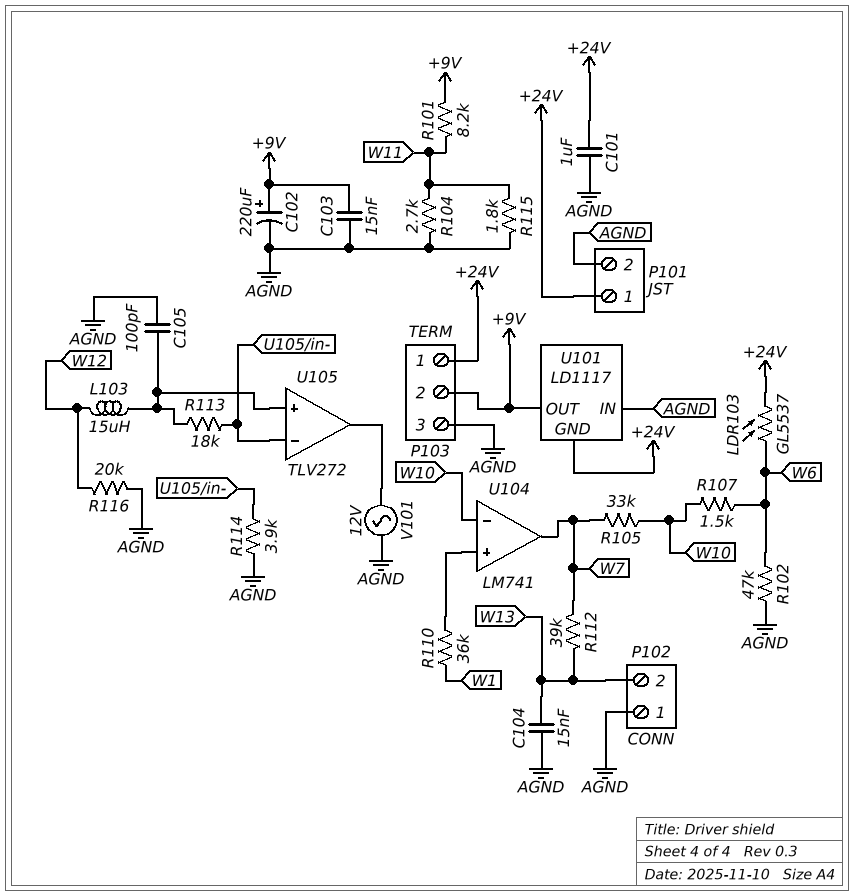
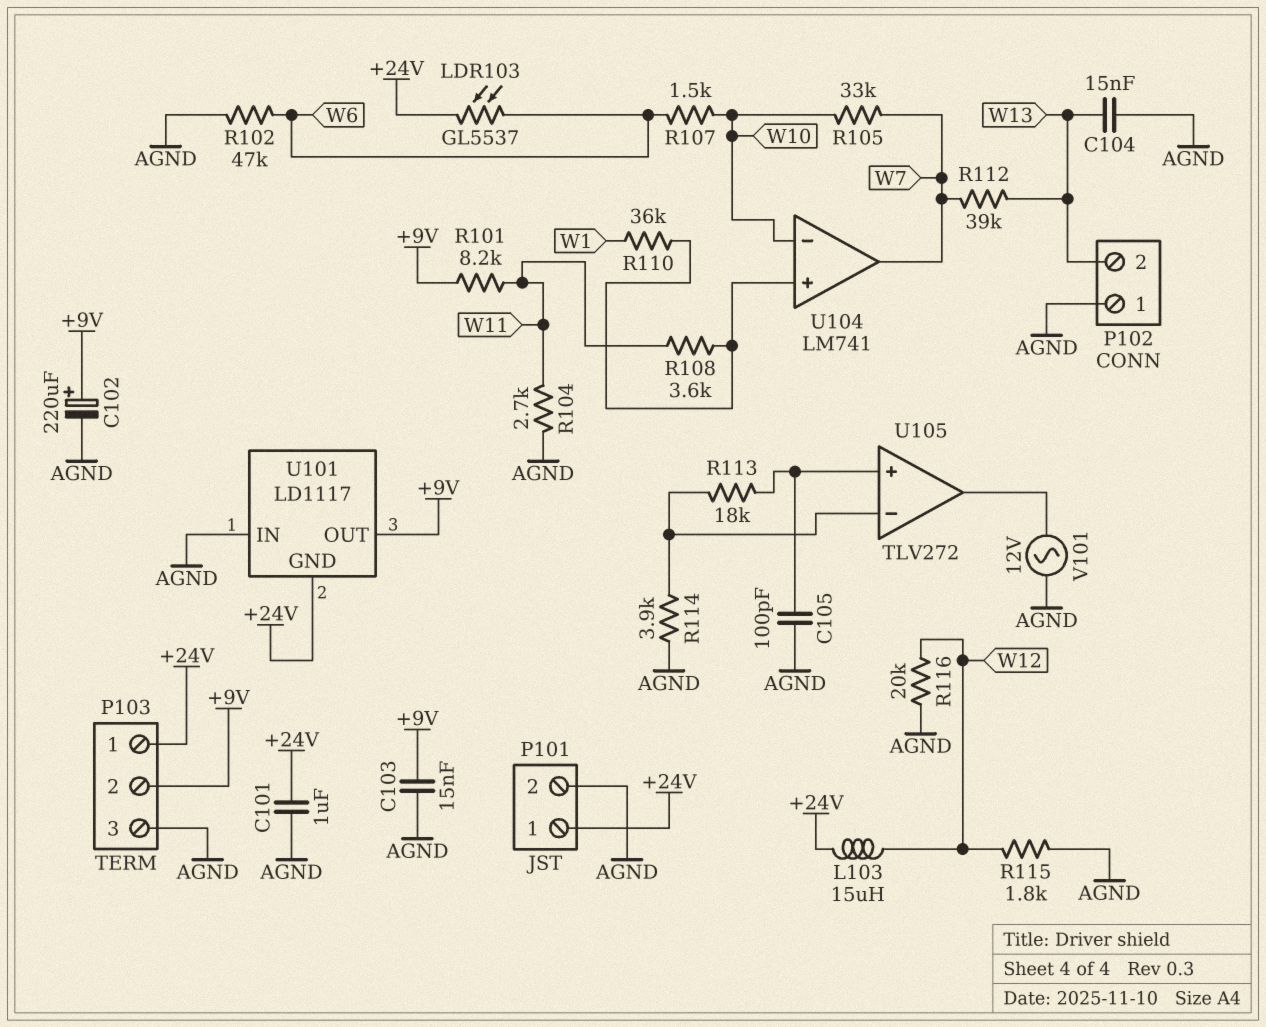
L103: 15uH (U105/in+, W12) -> 15uH (+24V, W12)
R108: none -> 3.6k (U104/in+, W11)
R115: 1.8k (AGND, W11) -> 1.8k (AGND, W12)

